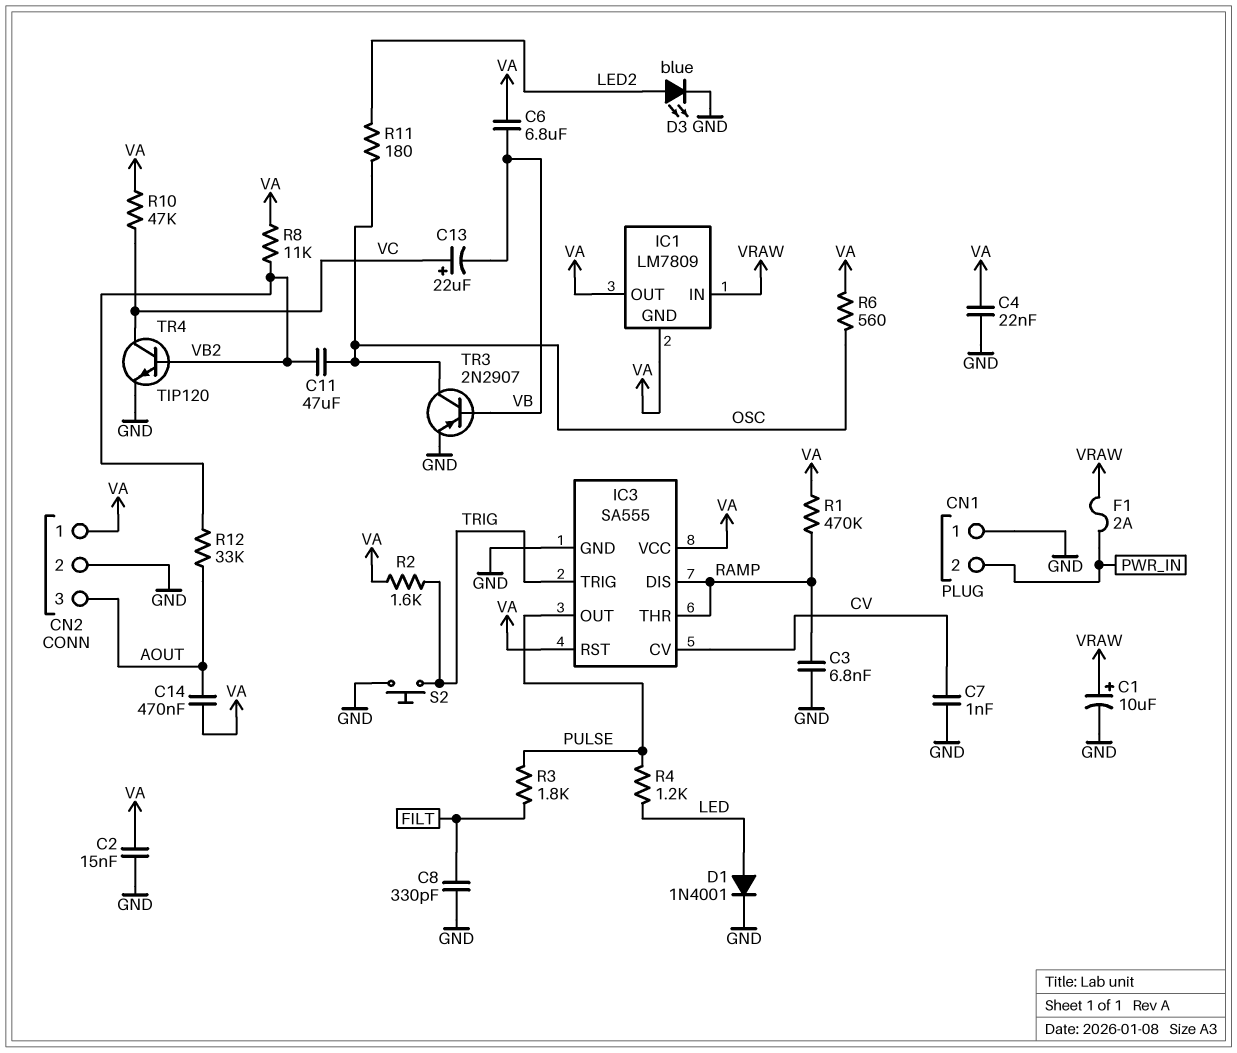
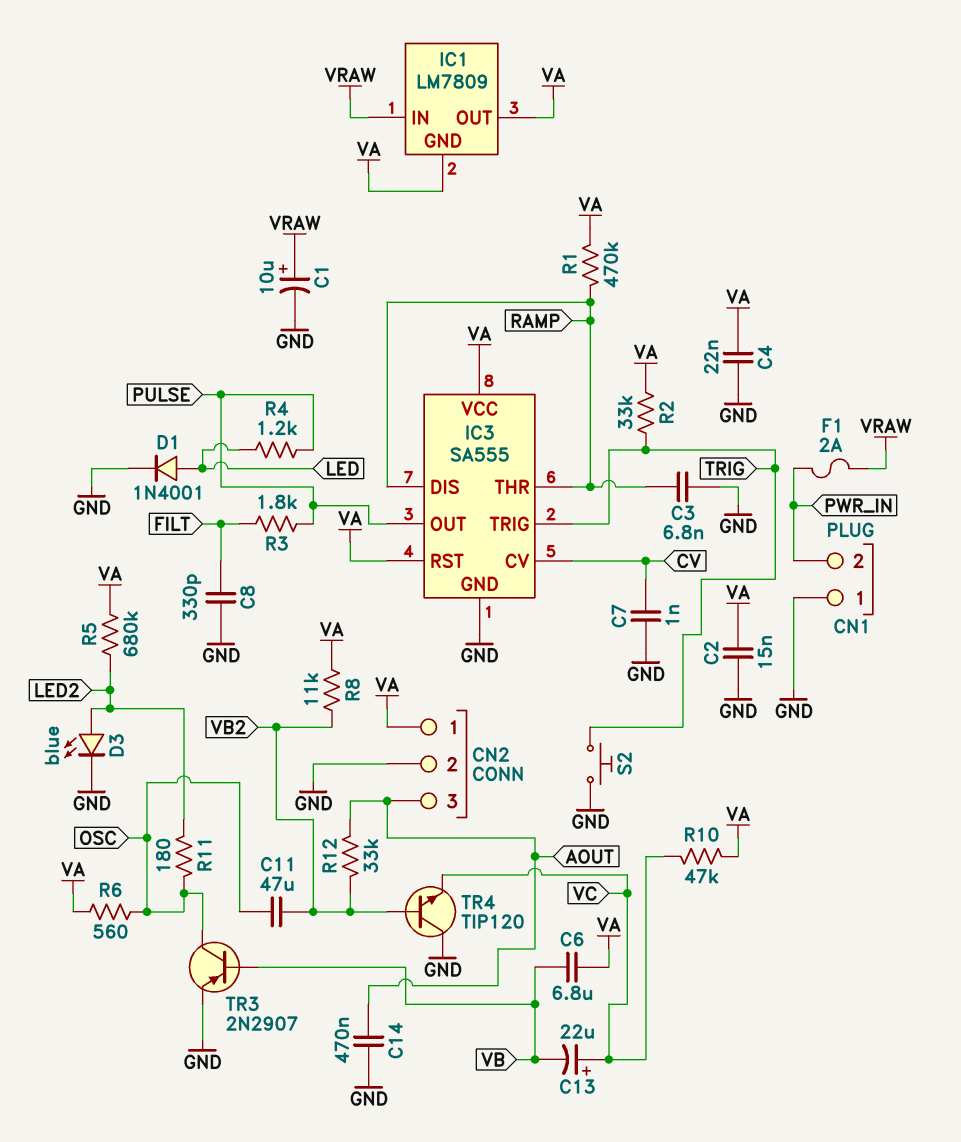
C14: 470nF (AOUT, VA) -> 470nF (AOUT, GND)
R2: 1.6k (TRIG, VA) -> 33k (TRIG, VA)
R5: none -> 680k (LED2, VA)
TR4: NPN TIP120 (B VB2, C VC, E GND) -> NPN TIP120 (B VB2, C GND, E VC)

